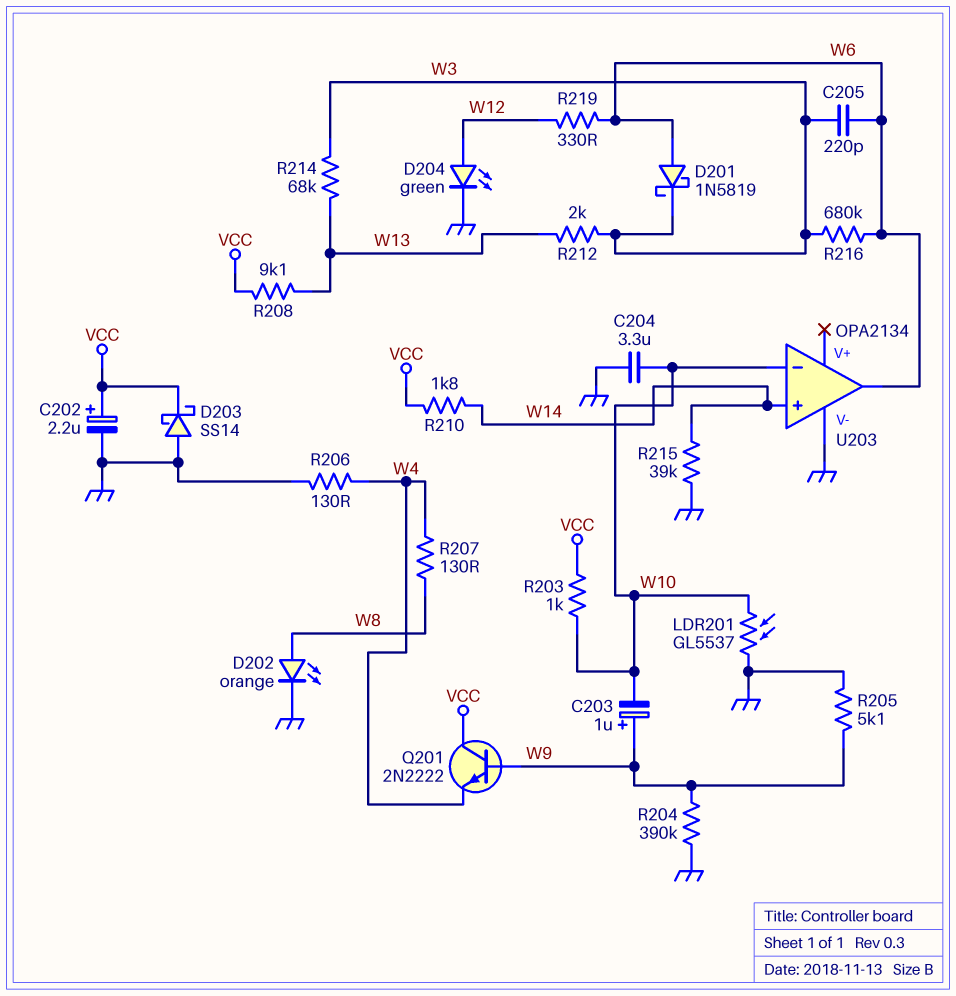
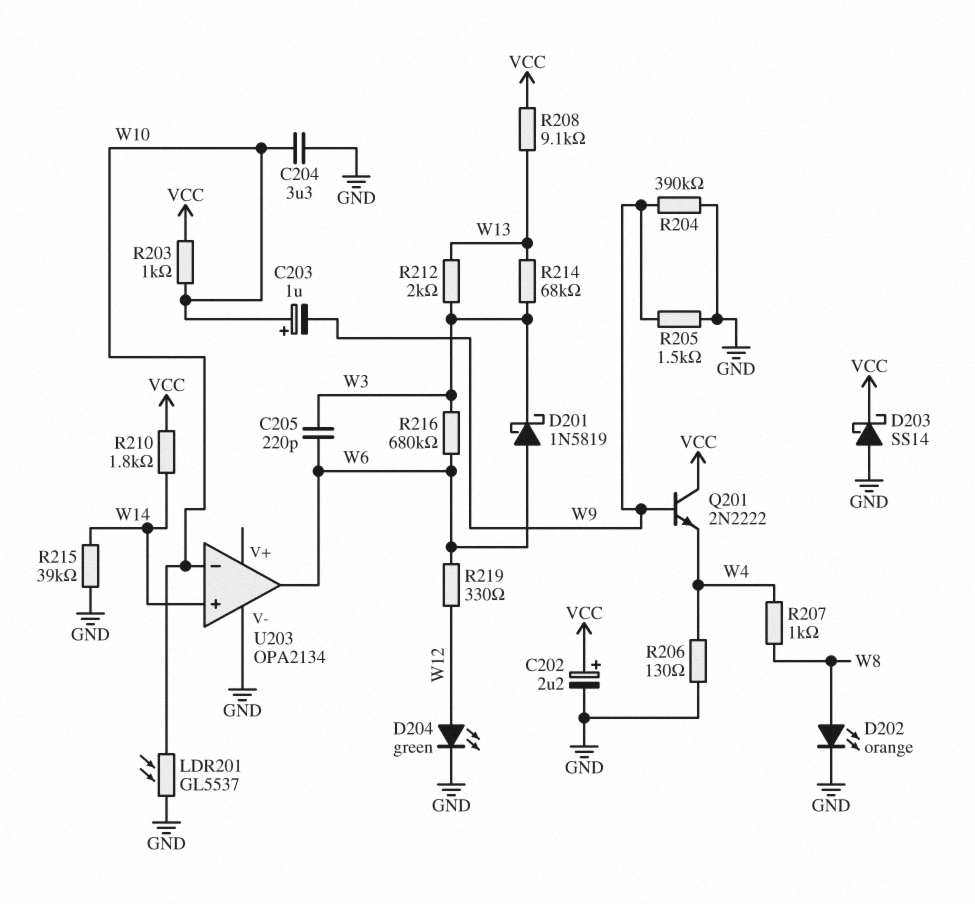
C203: 1uF (plus W9, minus W10) -> 1uF (plus W10, minus W9)
R205: 5.1k (GND, W9) -> 1.5k (GND, W9)
R207: 130 (W4, W8) -> 1k (W4, W8)

